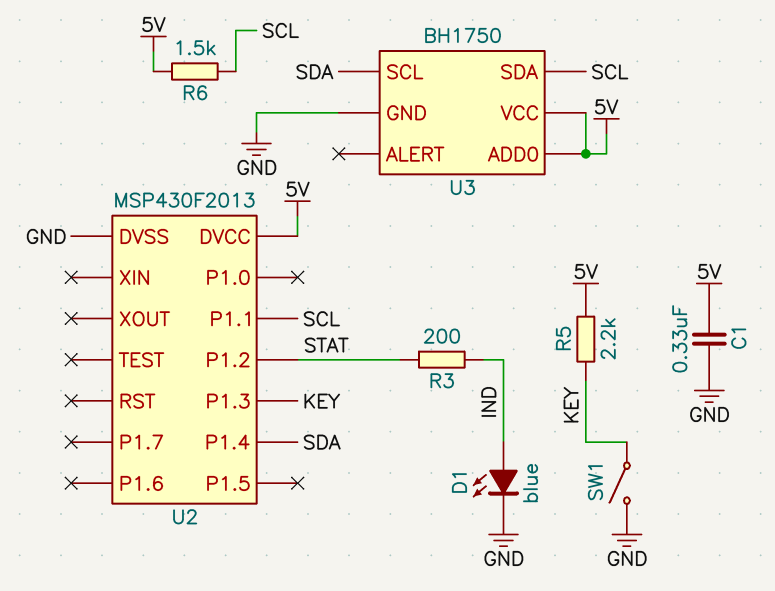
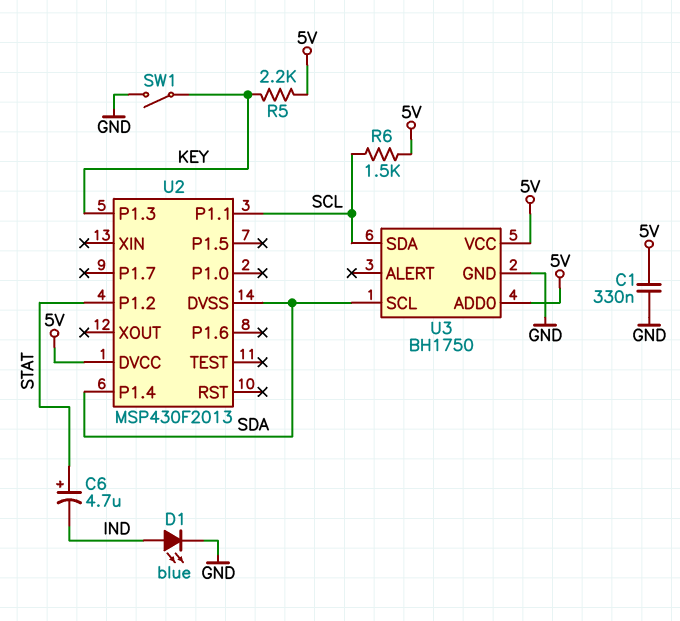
C6: none -> 4.7uF (plus STAT, minus IND)
R3: 200 (IND, STAT) -> none
U2 pin DVSS: GND -> SDA

